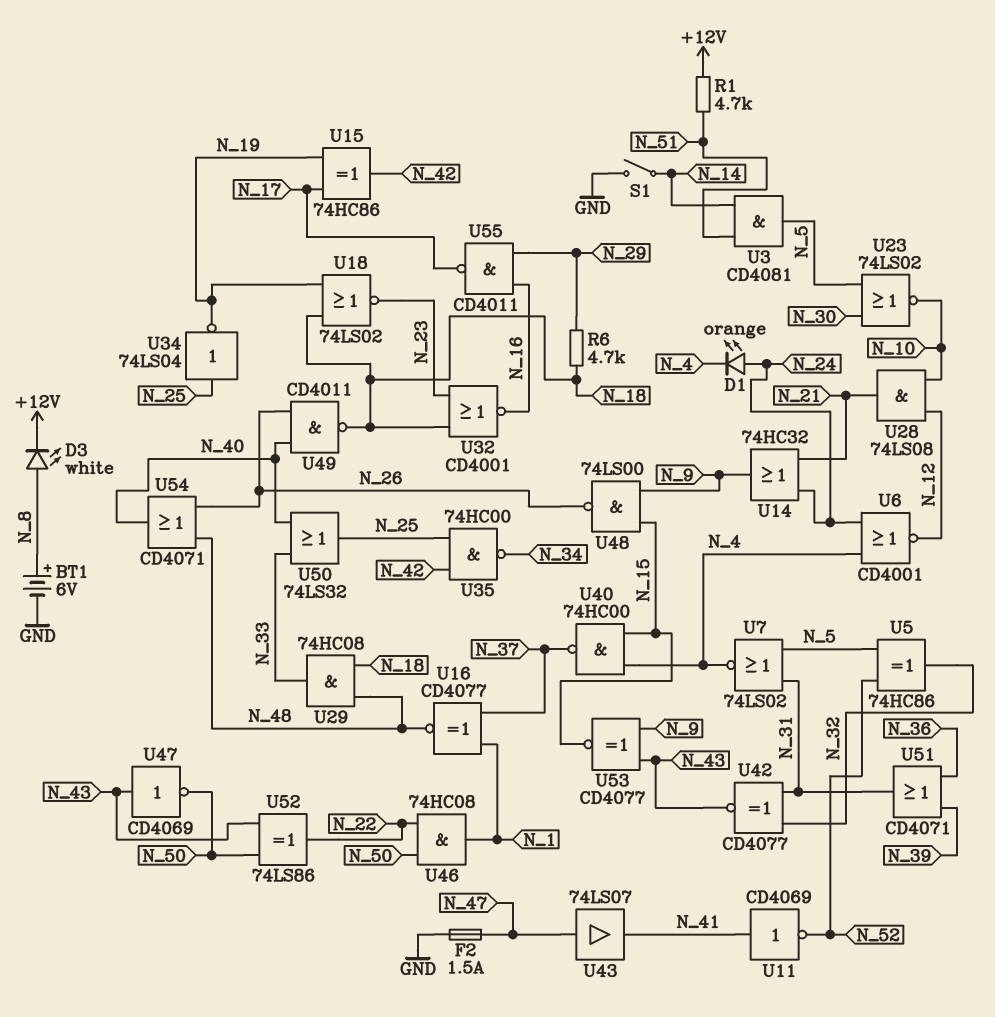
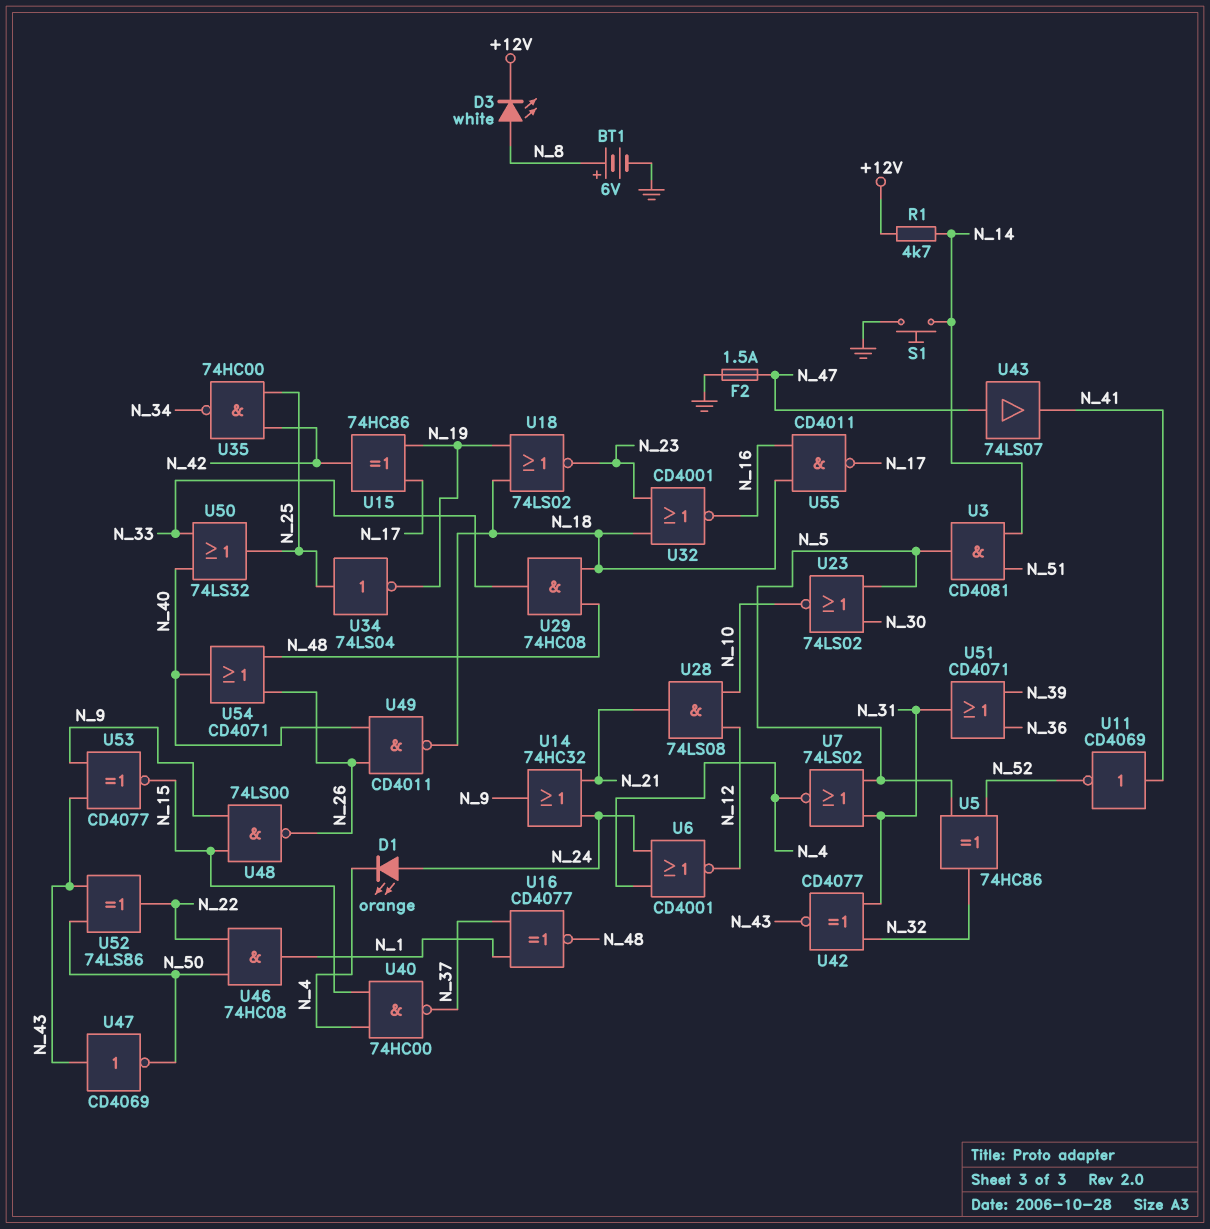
R1: 4.7k (+12V, N_51) -> 4.7k (+12V, N_14)
R6: 4.7k (N_18, N_29) -> none
S1: switch (GND, N_14) -> button (GND, N_14)
U55: NAND CD4011 (in N_16, in N_29, out N_17) -> NAND CD4011 (in N_16, in N_18, out N_17)

